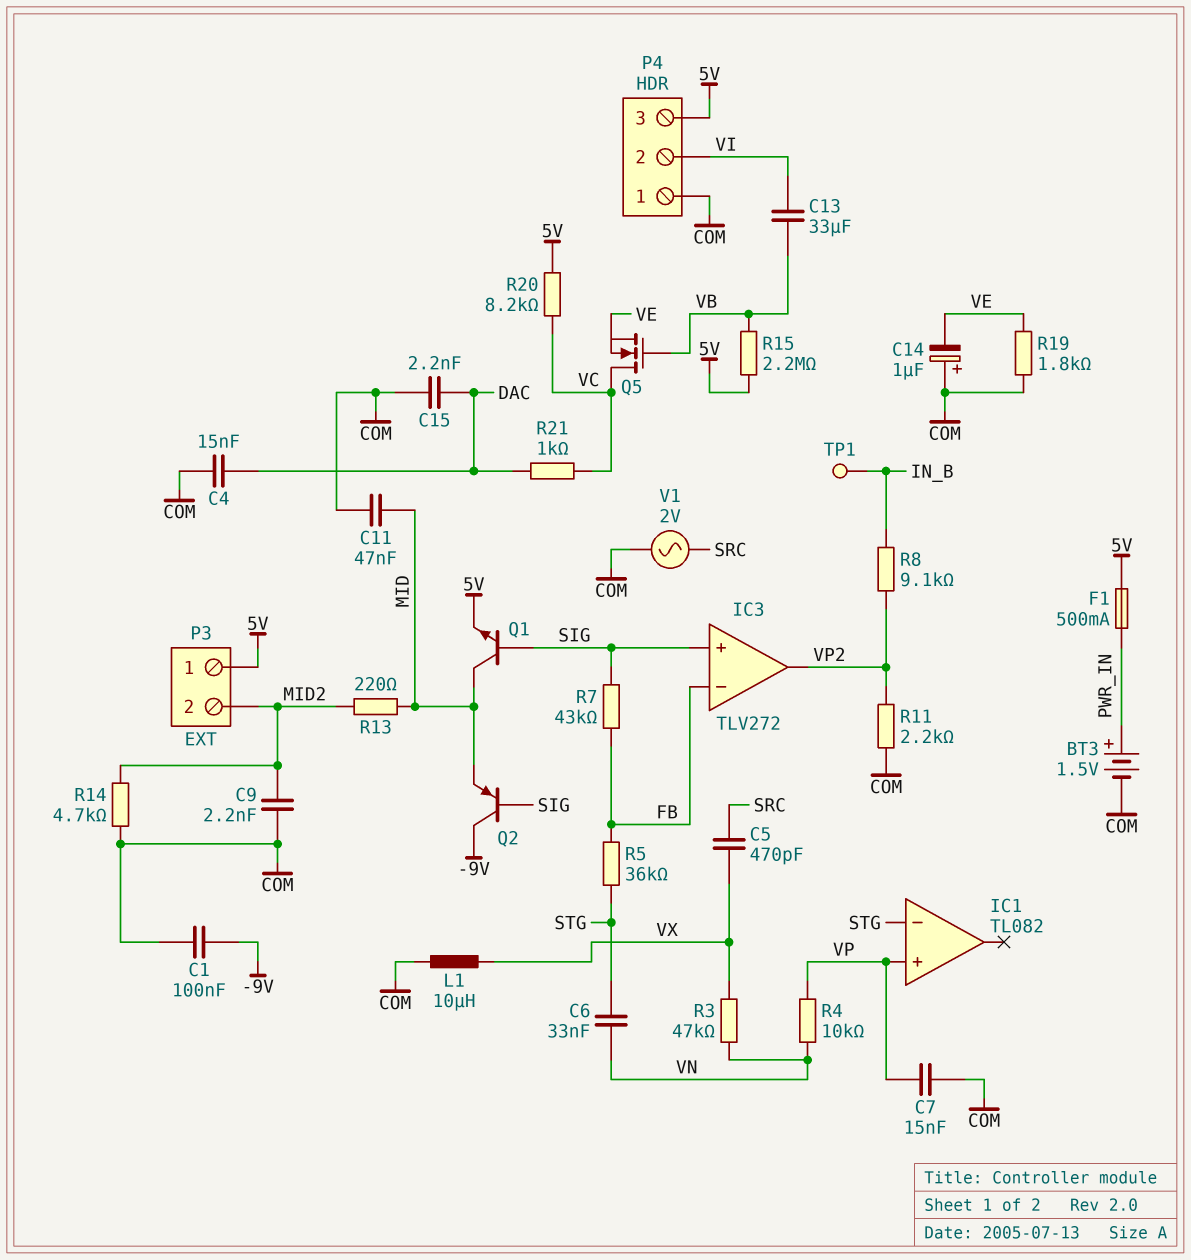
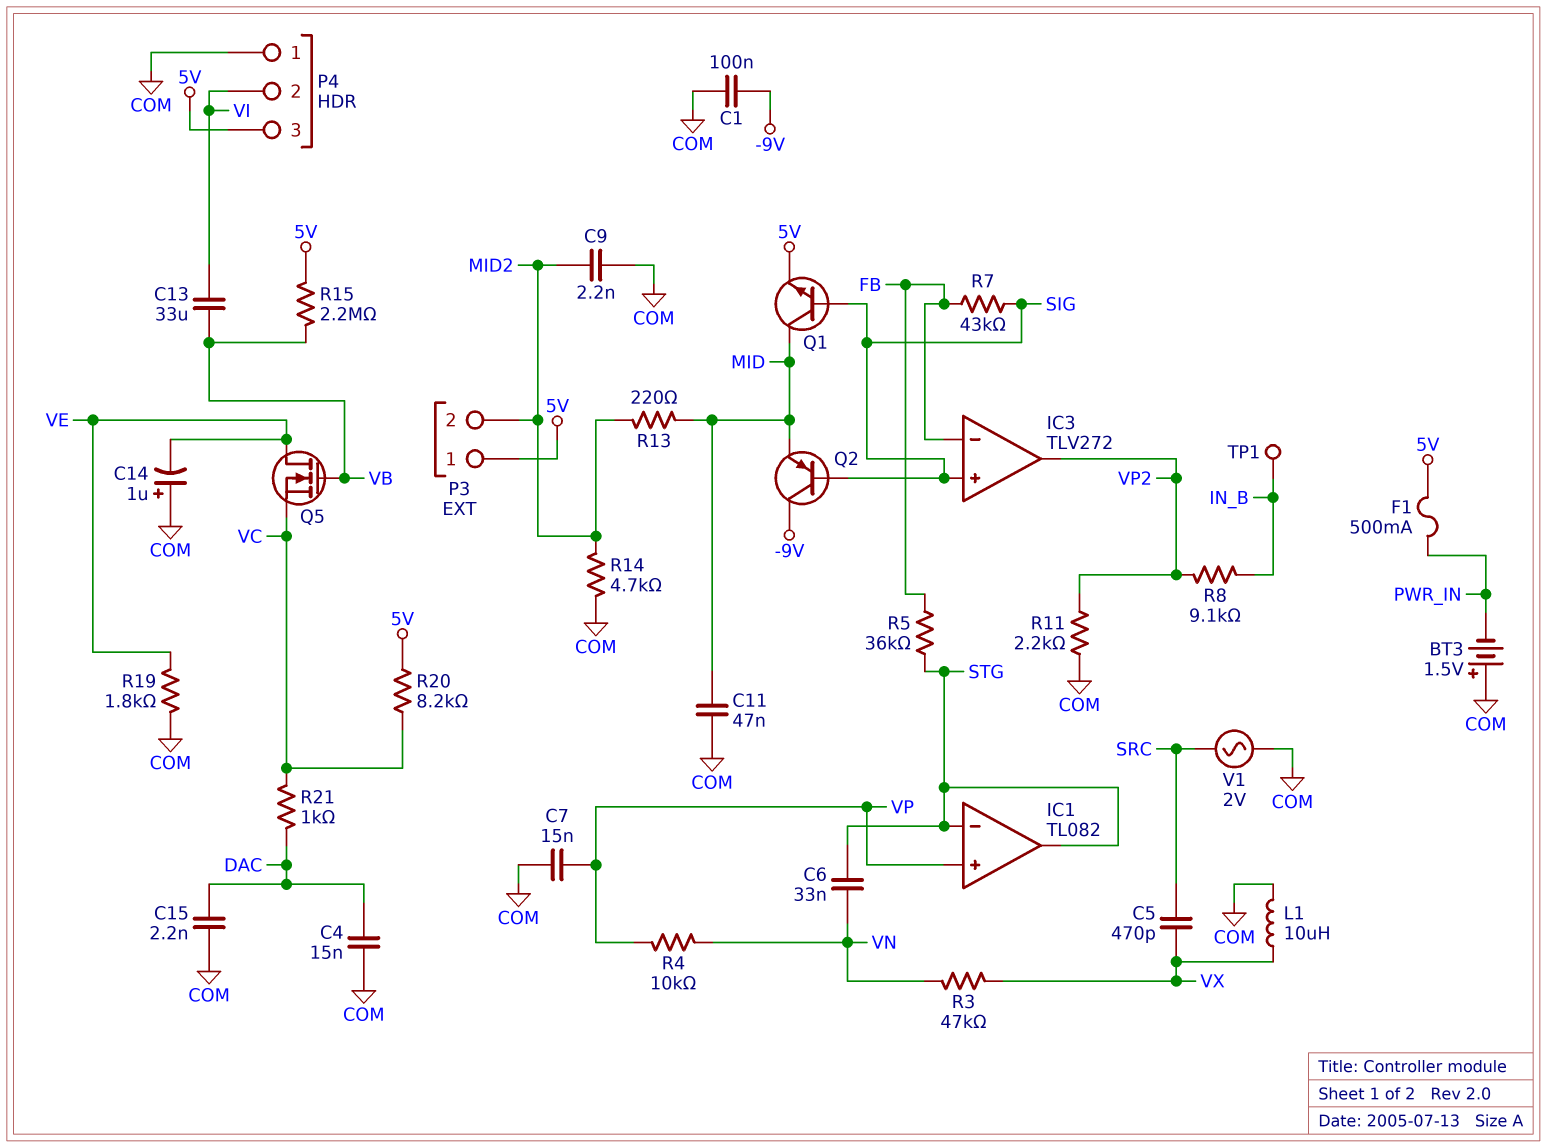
BT3: 1.5V (plus PWR_IN, minus COM) -> 1.5V (plus COM, minus PWR_IN)
IC1 pin out: none -> STG
Q5: NMOS (G VB, D VC, S VE) -> NMOS (G VB, D VE, S VC)

